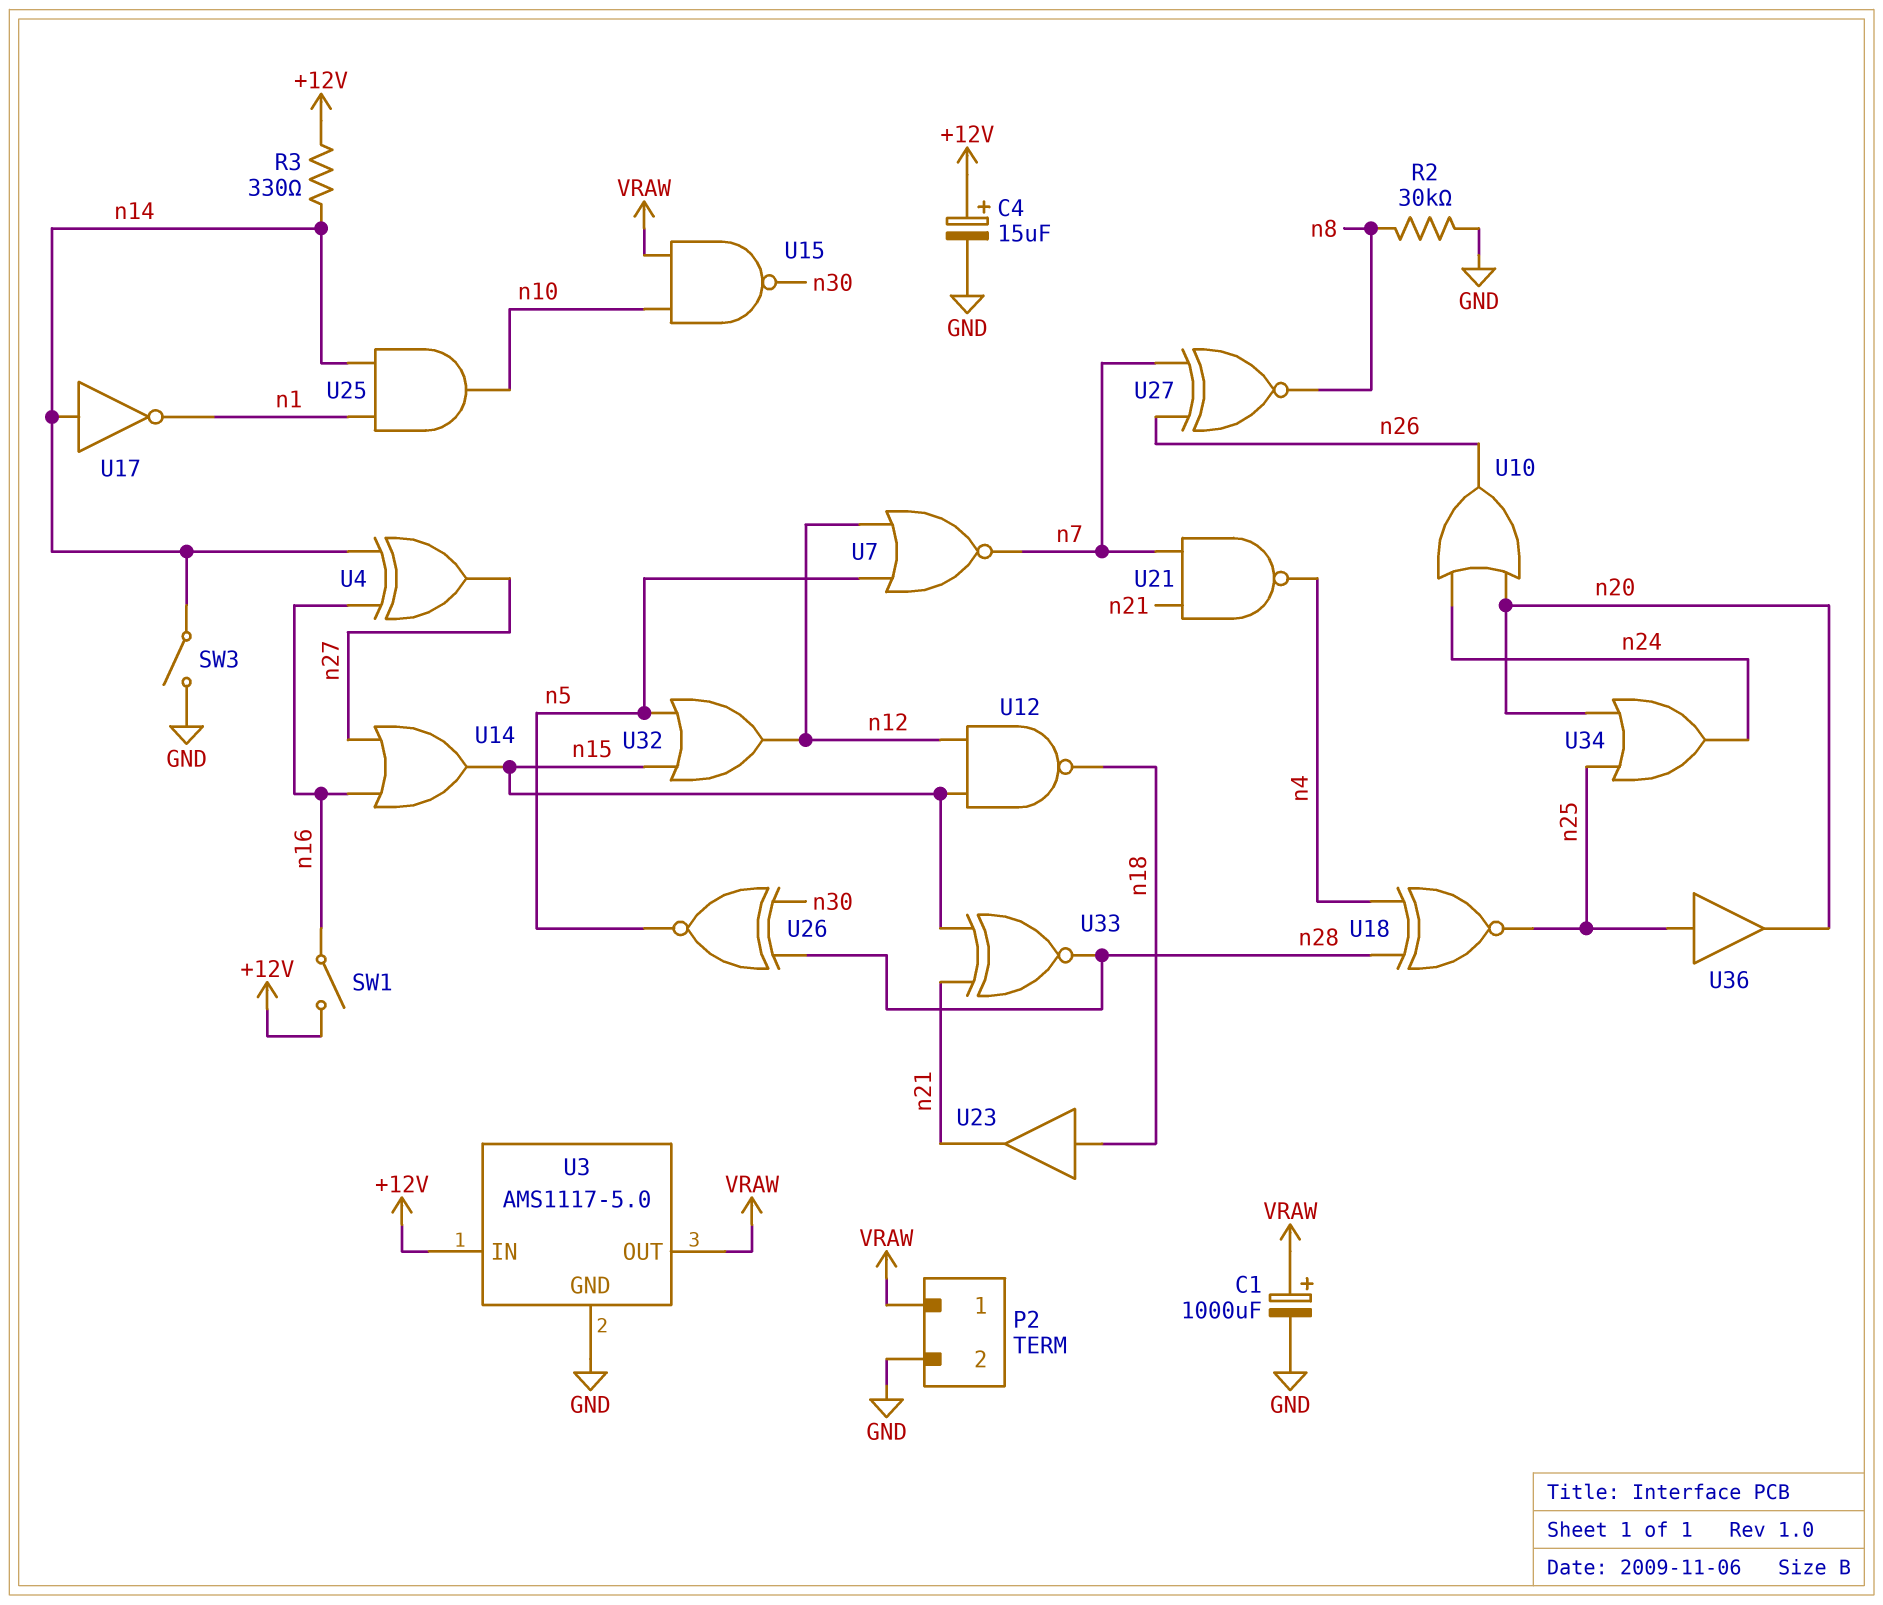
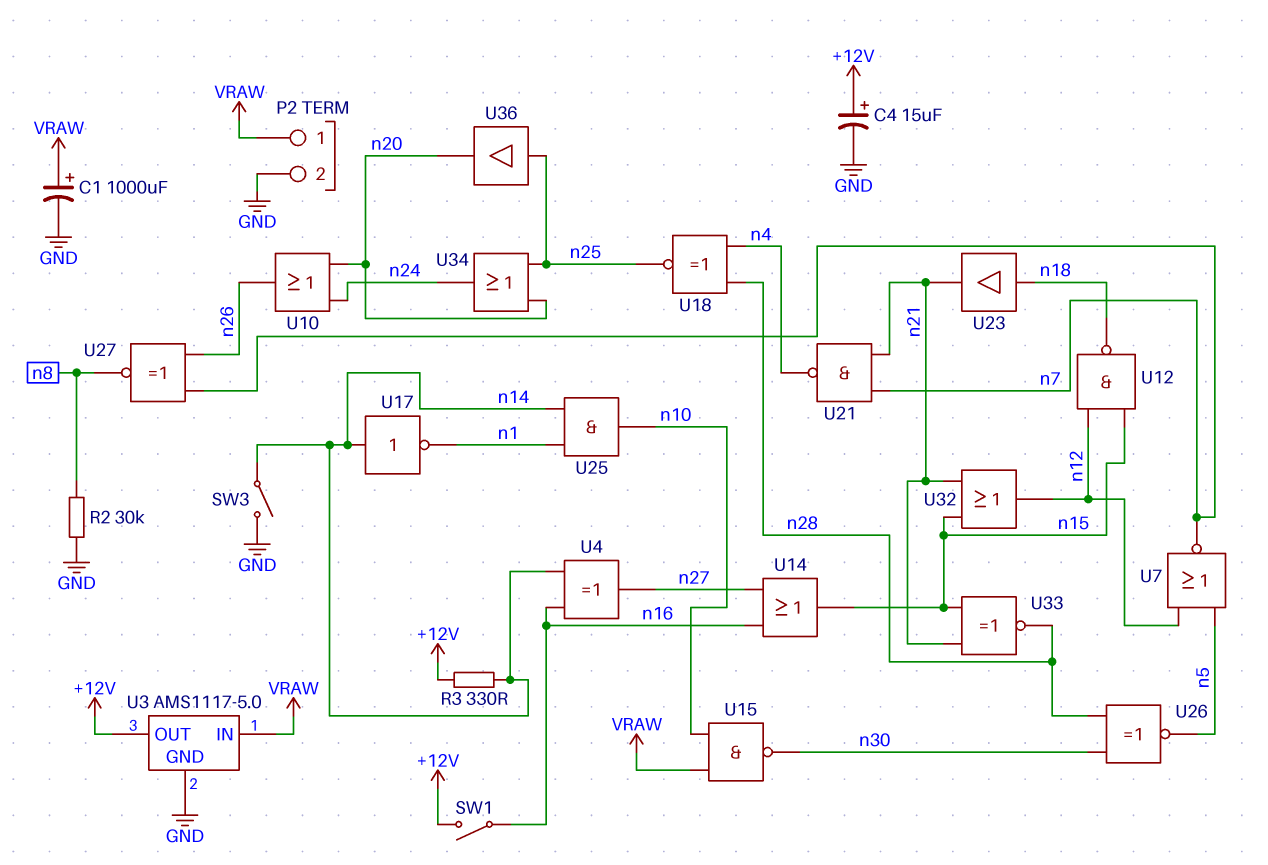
U3 pin IN: +12V -> VRAW
U3 pin OUT: VRAW -> +12V
U32: OR (in n5, in n15, out n12) -> OR (in n15, in n21, out n12)

